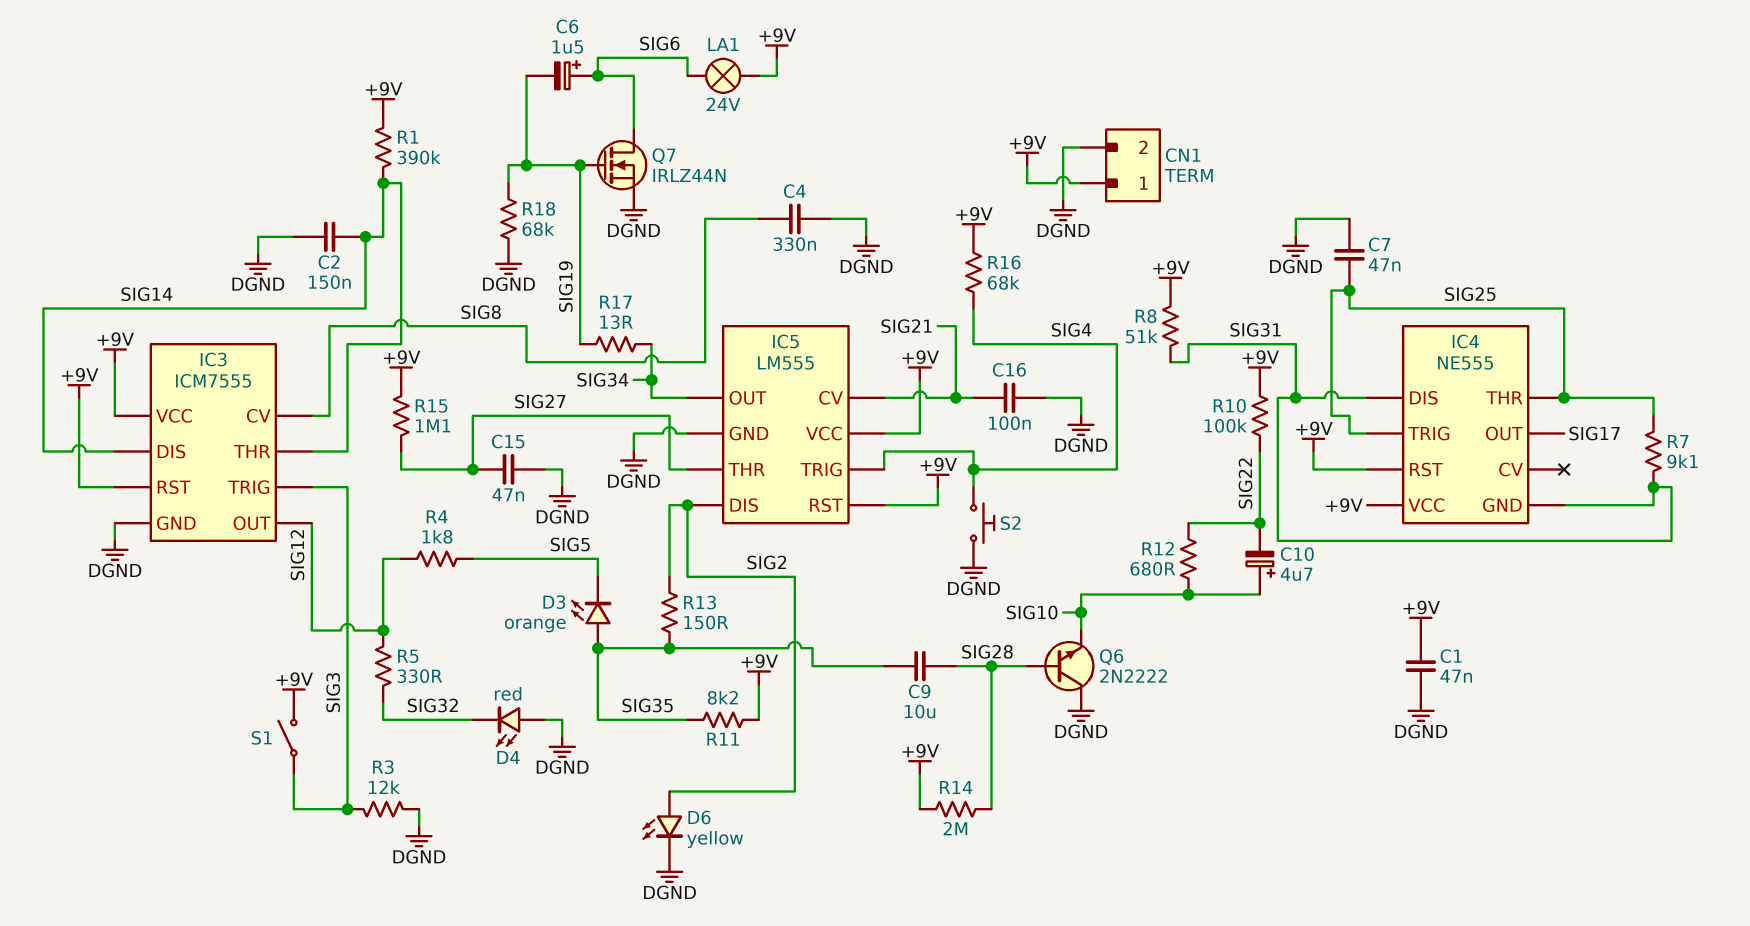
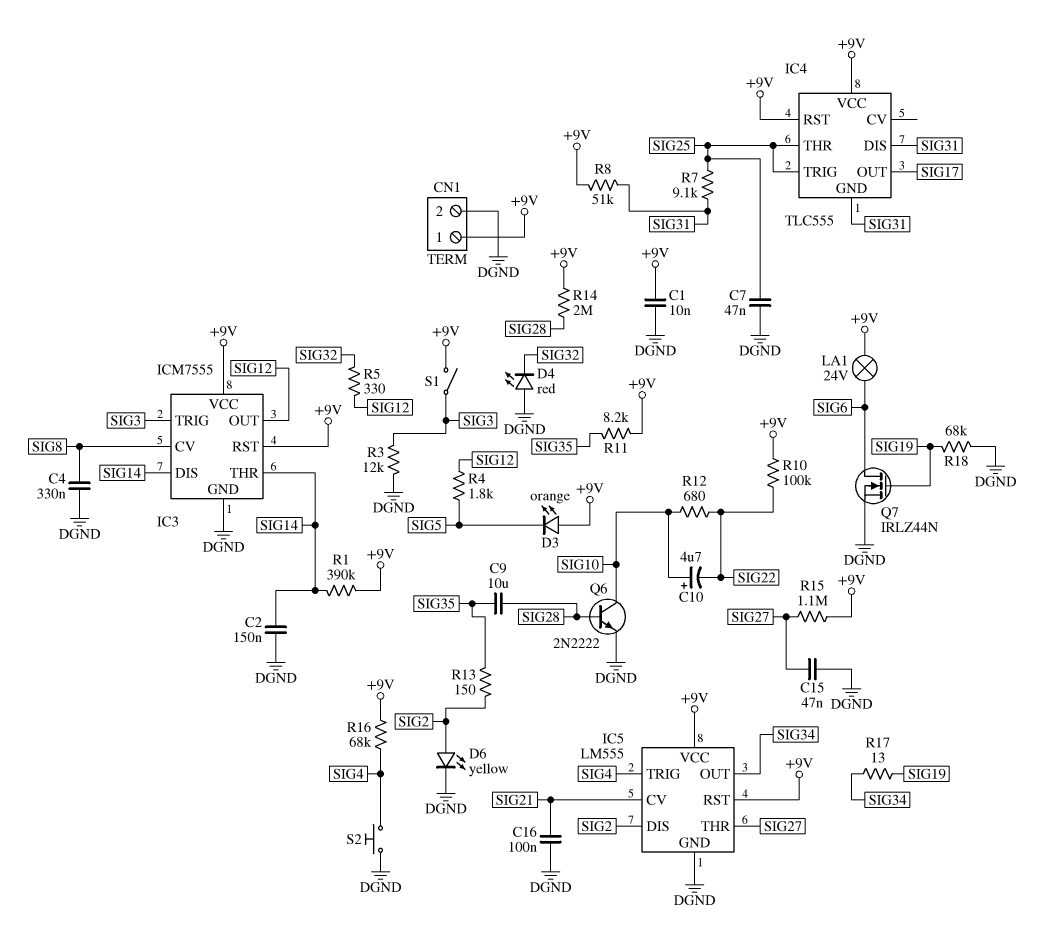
C1: 47nF (+9V, DGND) -> 10nF (+9V, DGND)
C6: 1.5uF (plus SIG6, minus SIG19) -> none
D3: LED orange (A SIG35, K SIG5) -> LED orange (A +9V, K SIG5)
IC4: NE555 -> TLC555
Q6: NPN 2N2222 (B SIG28, C DGND, E SIG10) -> NPN 2N2222 (B SIG28, C SIG10, E DGND)

